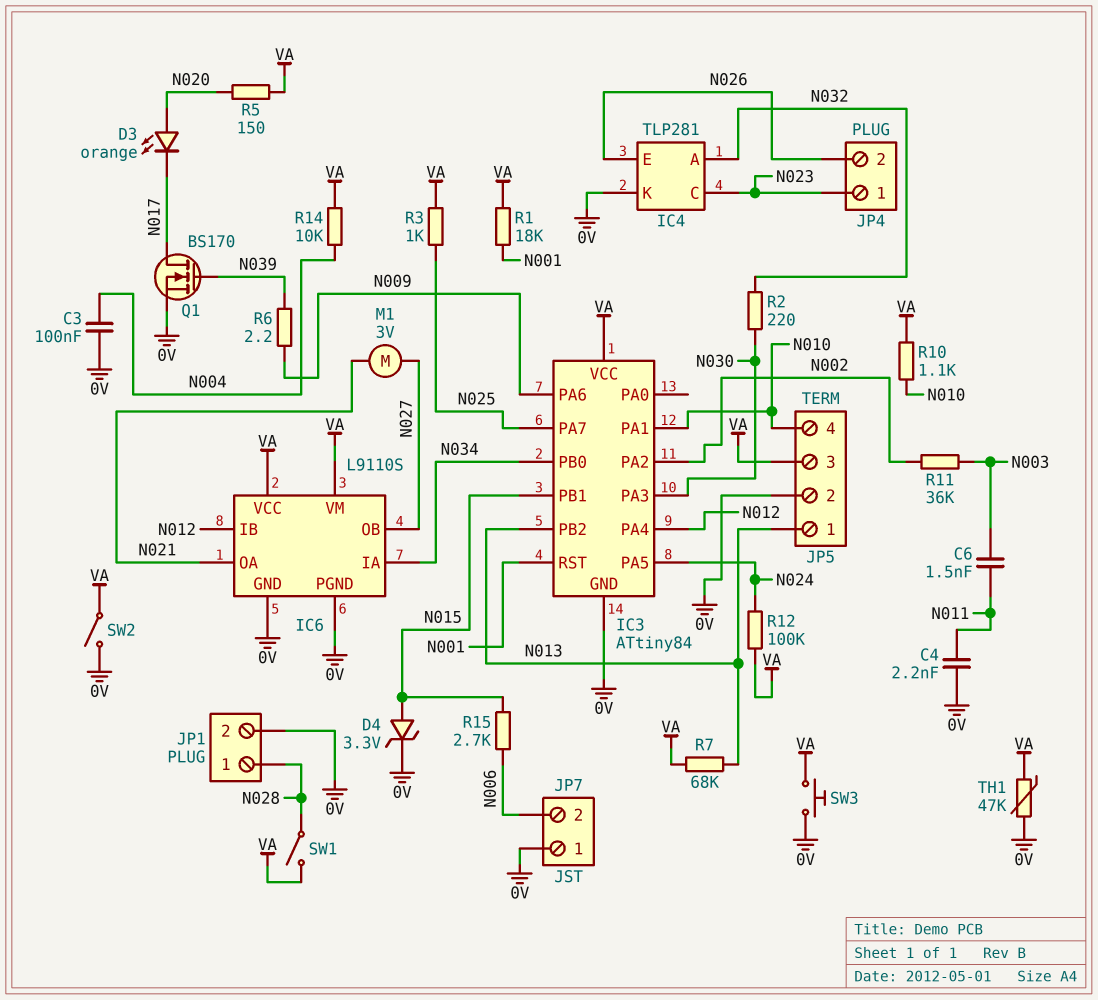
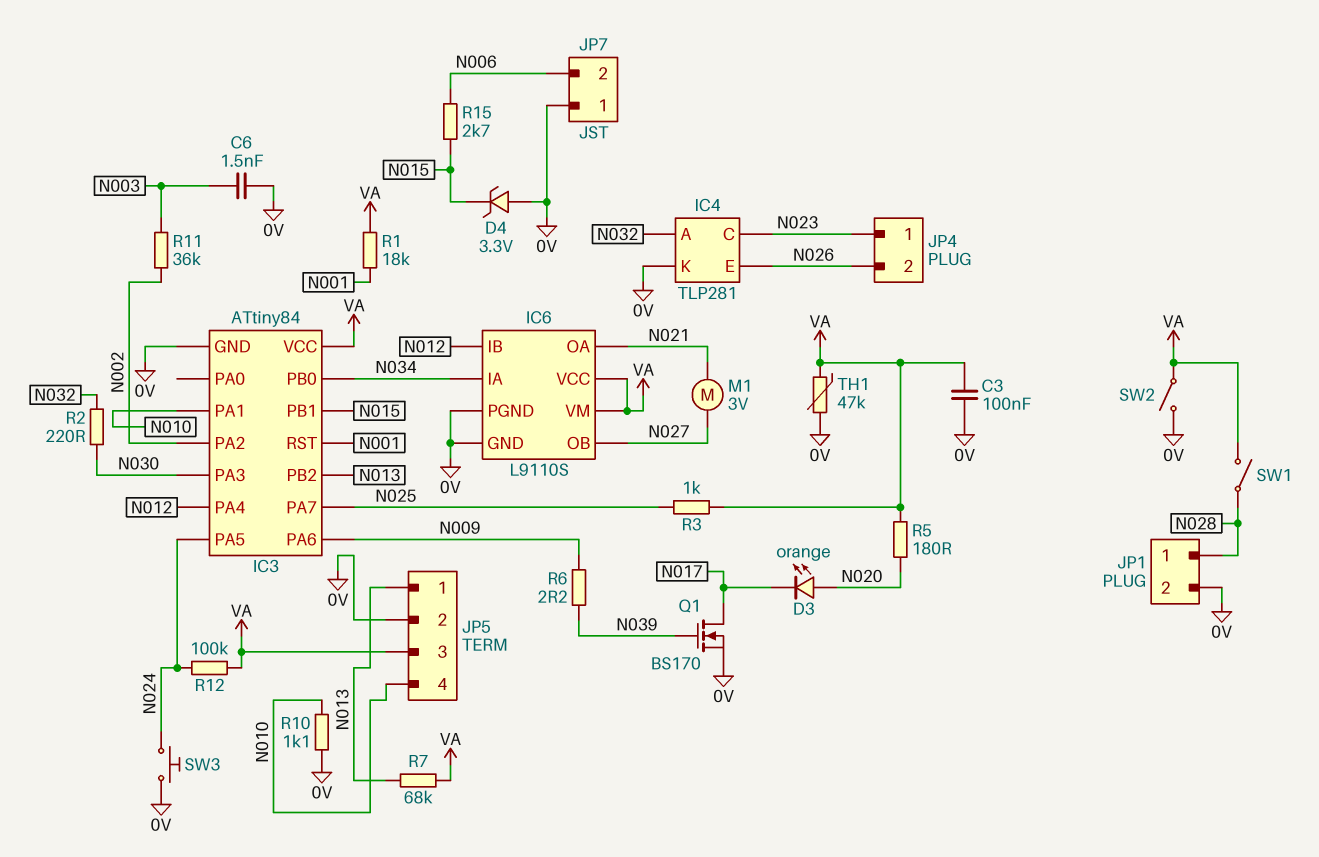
C3: 100nF (0V, N004) -> 100nF (0V, VA)
C4: 2.2nF (0V, N011) -> none
C6: 1.5nF (N003, N011) -> 1.5nF (0V, N003)
D4: zener 3.3V (A N015, K 0V) -> zener 3.3V (A 0V, K N015)
R5: 150 (N020, VA) -> 180 (N020, VA)
R10: 1.1k (N010, VA) -> 1.1k (0V, N010)
R14: 10k (N004, VA) -> none
SW3: button (0V, VA) -> button (0V, N024)

